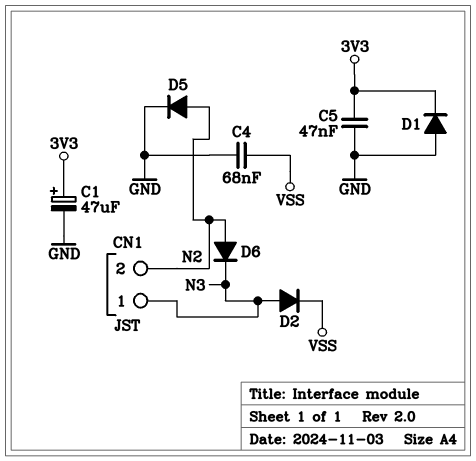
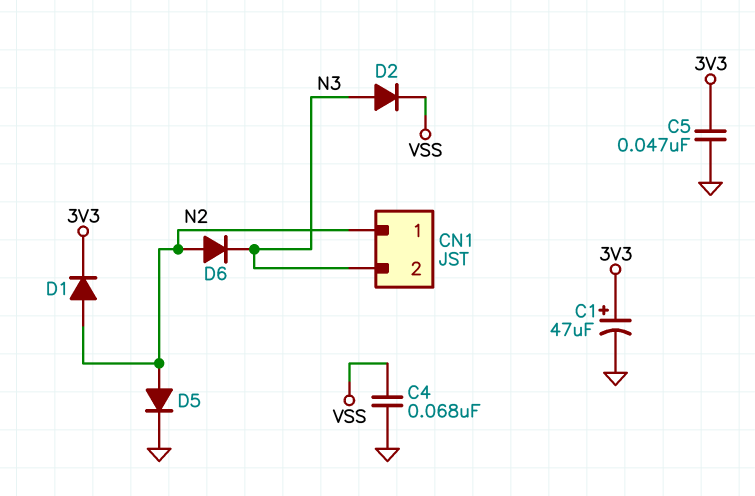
CN1 pin 1: N3 -> N2
CN1 pin 2: N2 -> N3
D1: diode (A GND, K 3V3) -> diode (A N2, K 3V3)

